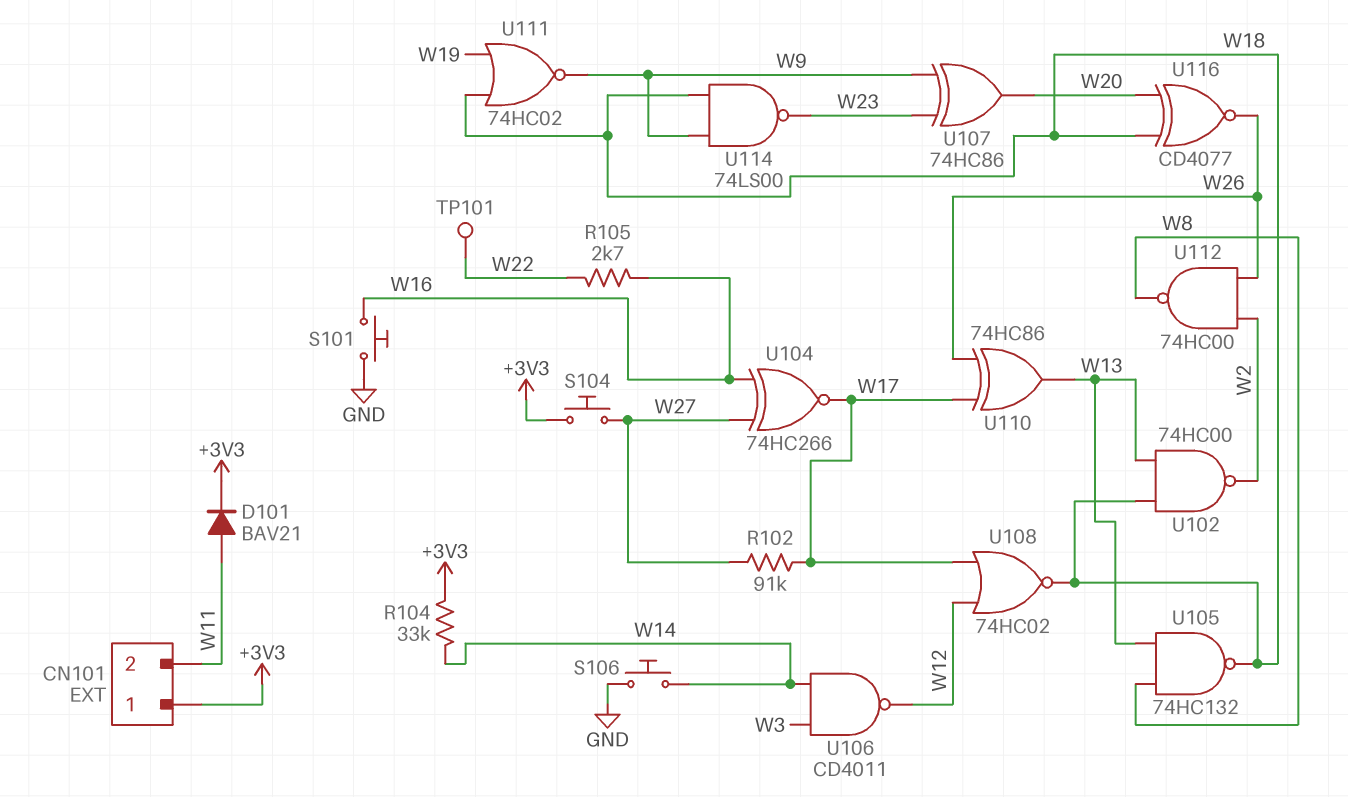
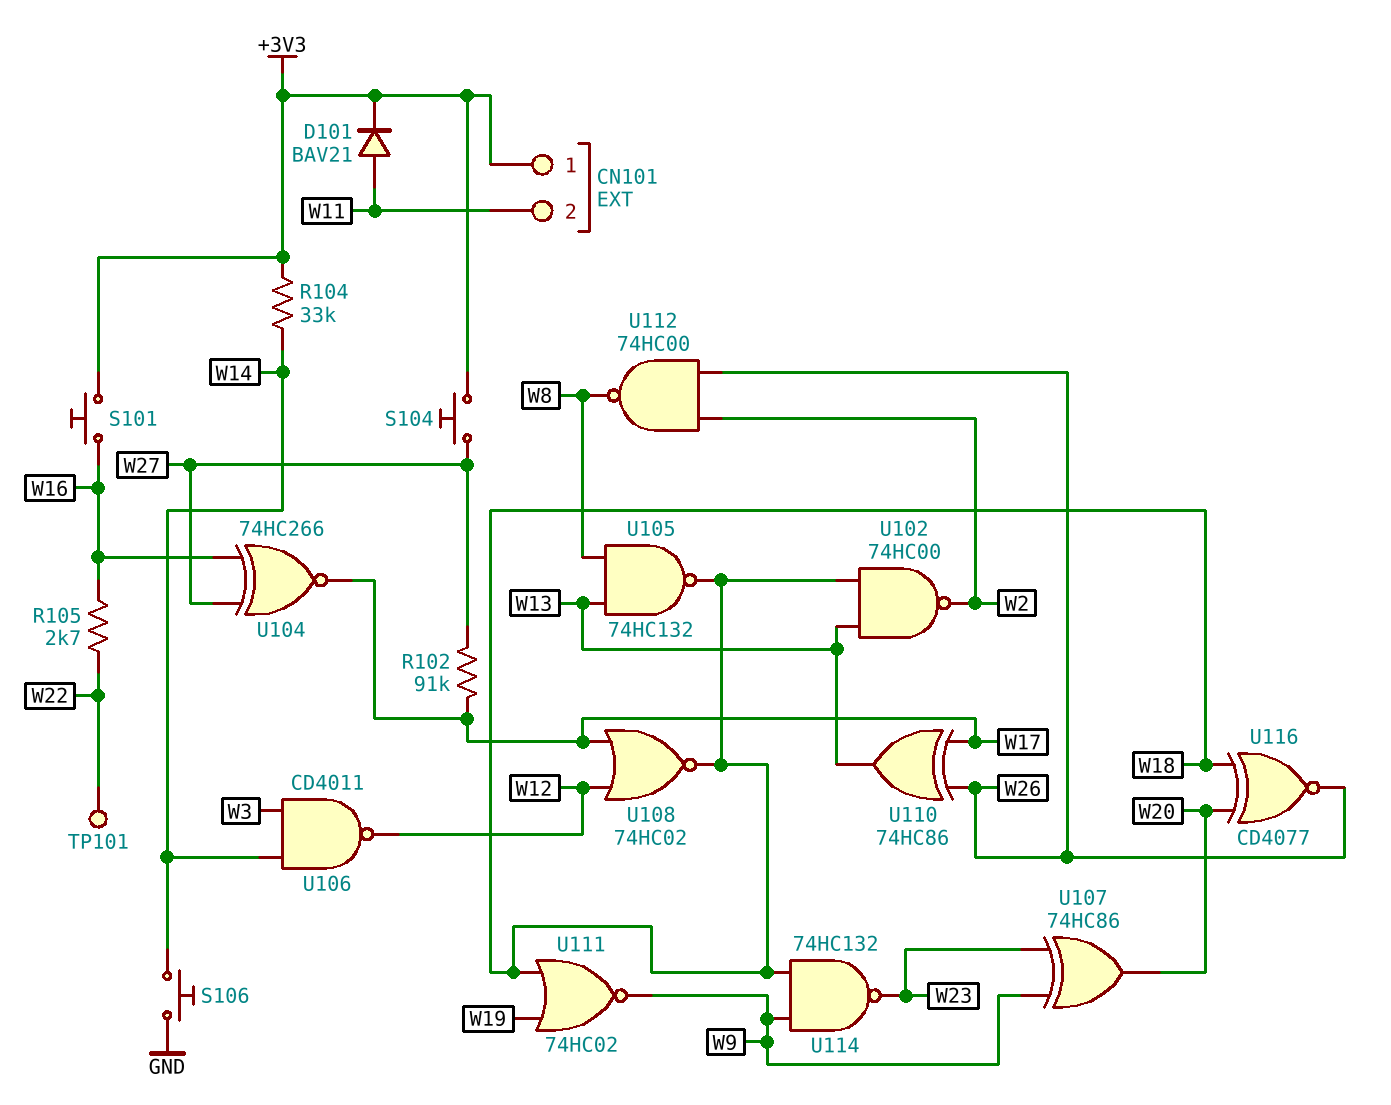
S101: button (GND, W16) -> button (+3V3, W16)
U114: NAND 74LS00 (in W9, in W18, out W23) -> NAND 74HC132 (in W9, in W18, out W23)

